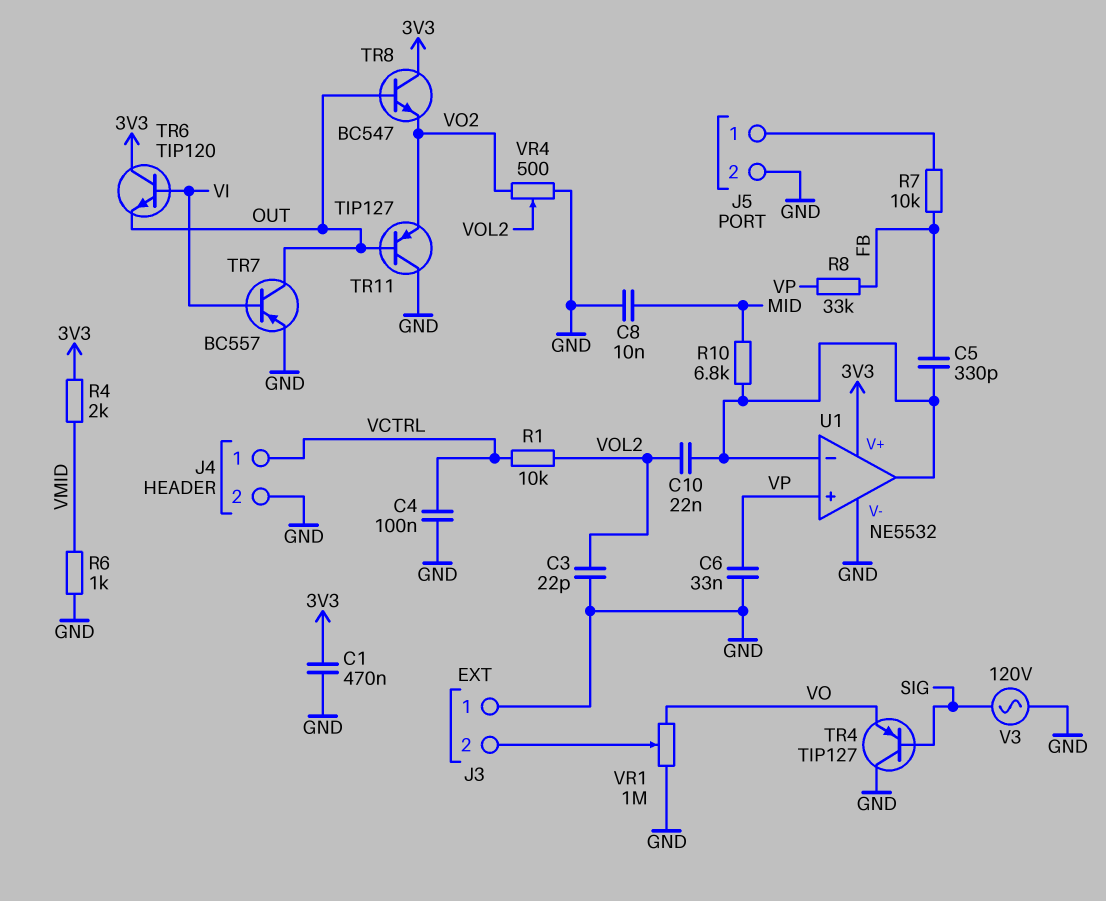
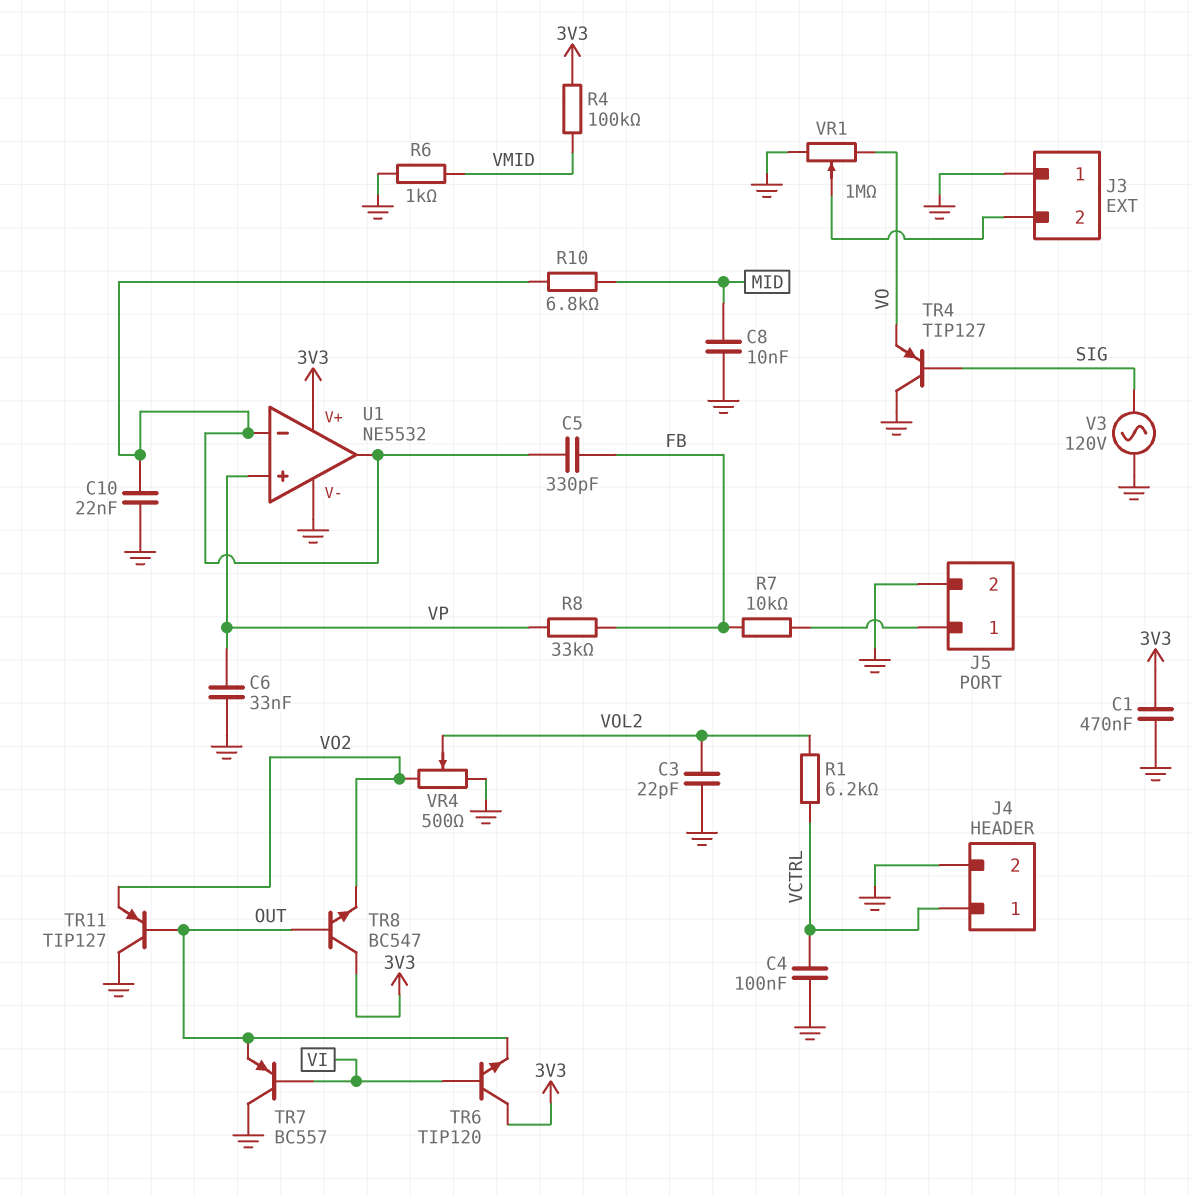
C10: 22nF (U1/in-, VOL2) -> 22nF (GND, U1/in-)
R1: 10k (VCTRL, VOL2) -> 6.2k (VCTRL, VOL2)
R4: 2k (3V3, VMID) -> 100k (3V3, VMID)
TR7: PNP BC557 (B VI, C OUT, E GND) -> PNP BC557 (B VI, C GND, E OUT)

